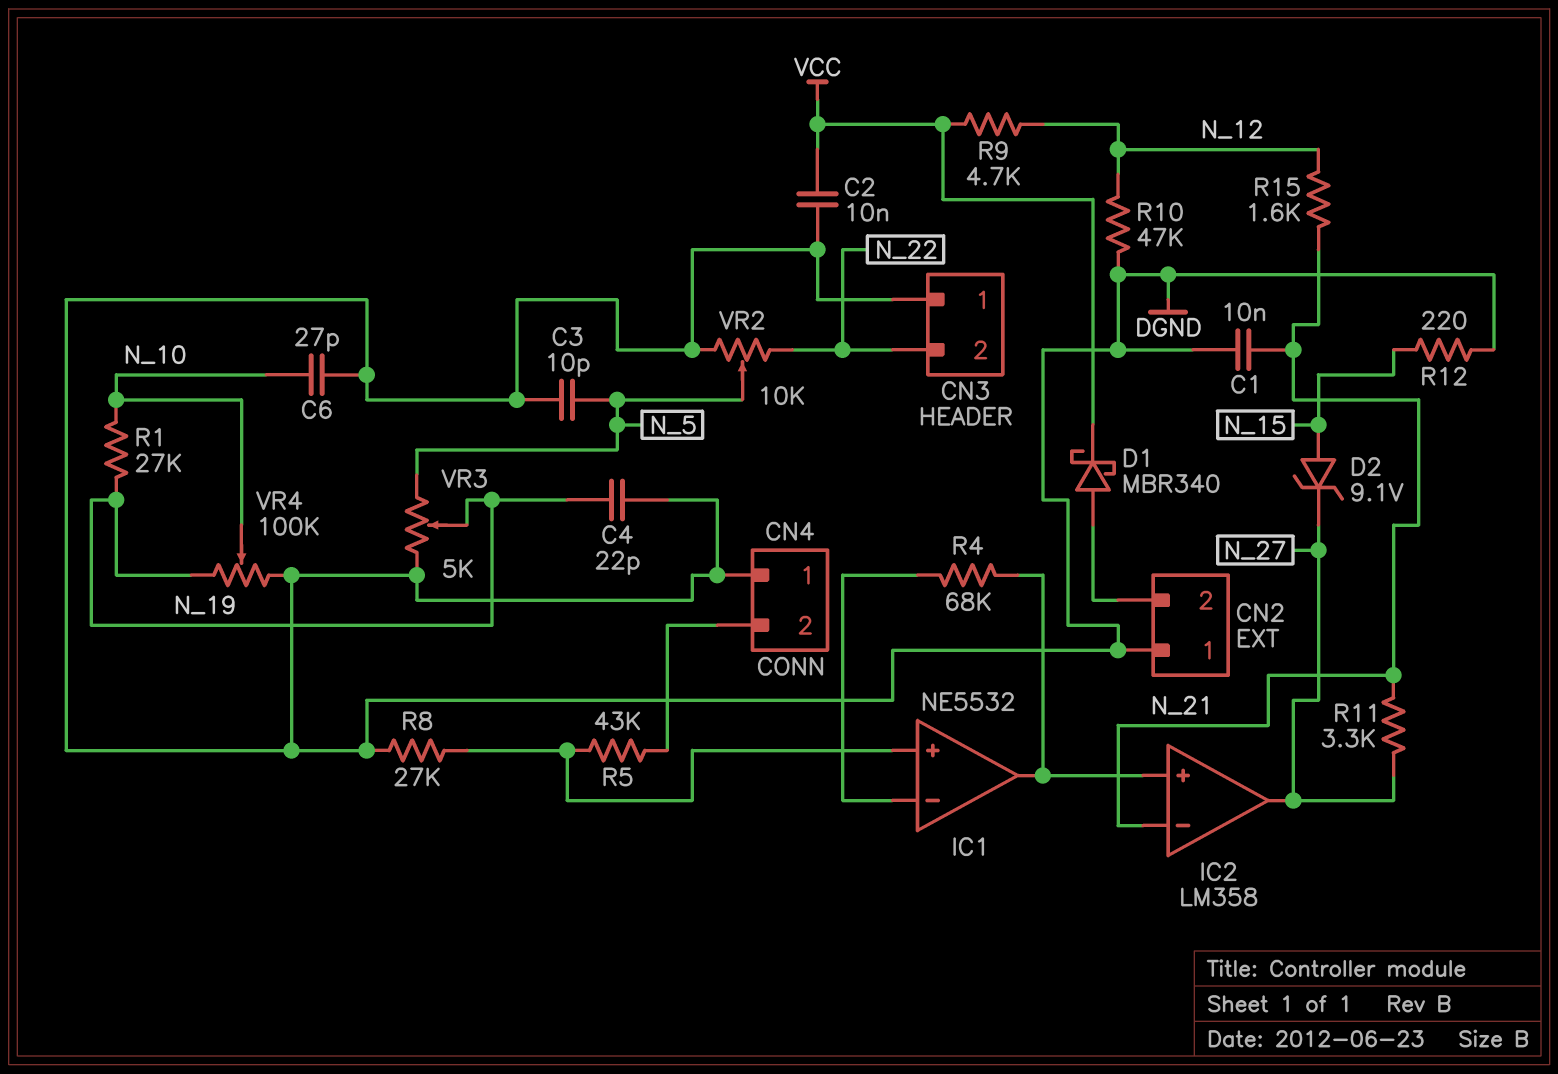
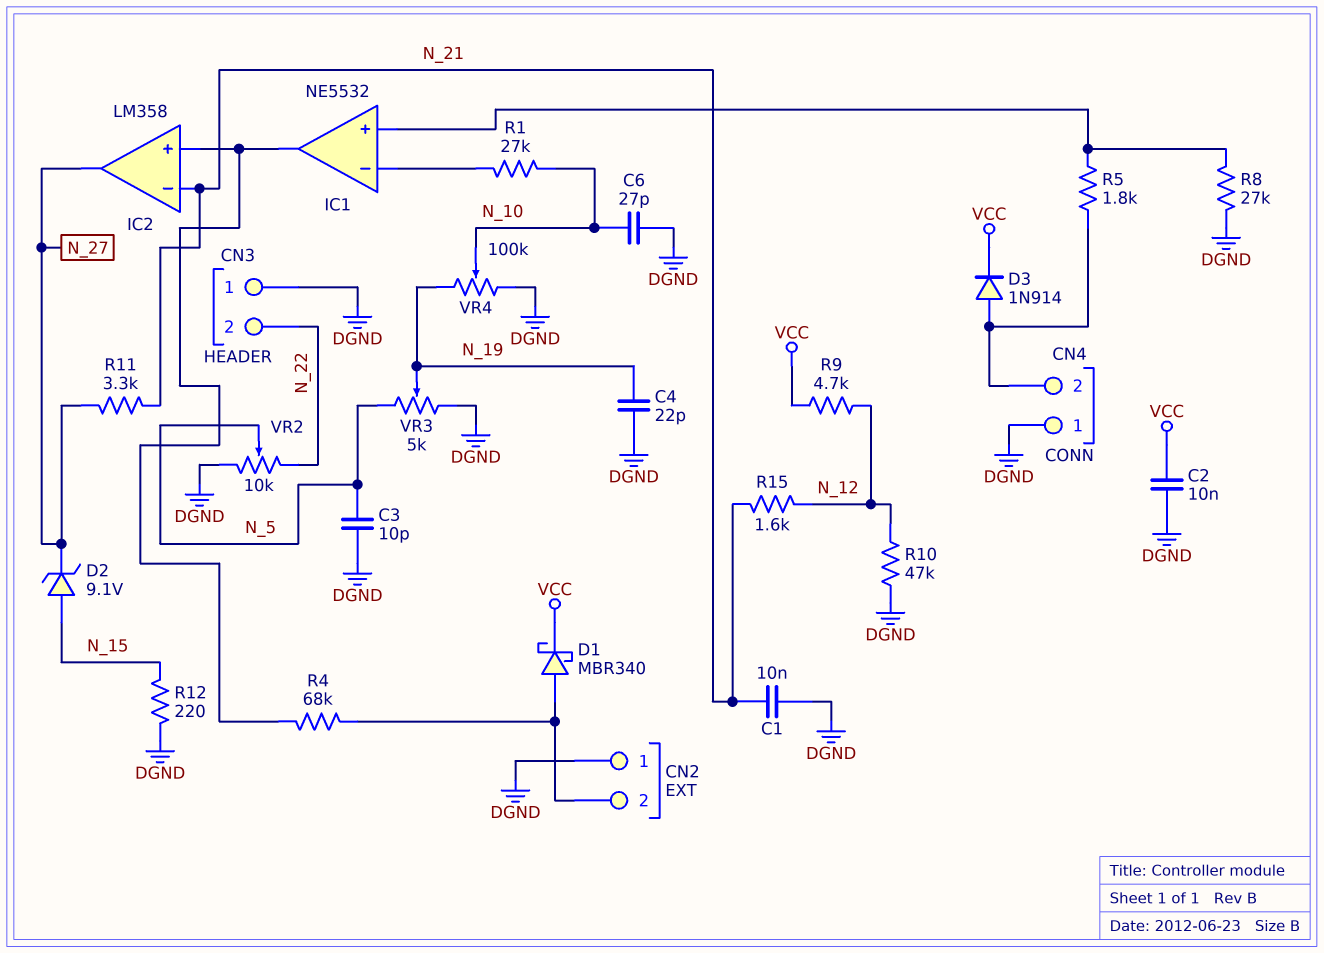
D3: none -> diode 1N914 (A CN4/2, K VCC)
R1: 27k (N_10, N_19) -> 27k (IC1/in-, N_10)
R4: 68k (IC1/in-, IC1/out) -> 68k (CN2/2, IC1/out)
R5: 43k (CN4/2, IC1/in+) -> 1.8k (CN4/2, IC1/in+)

